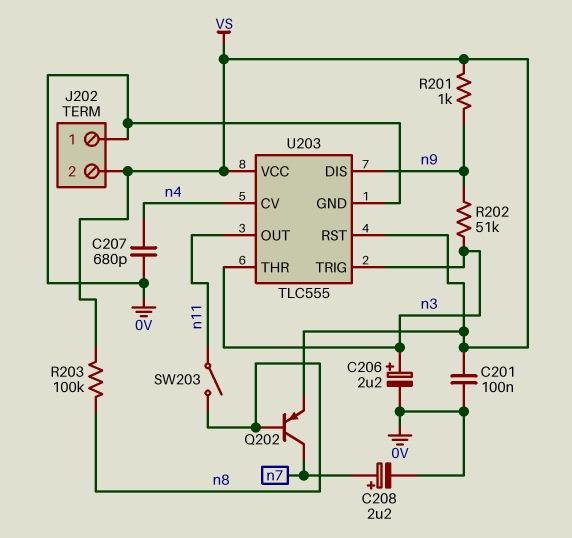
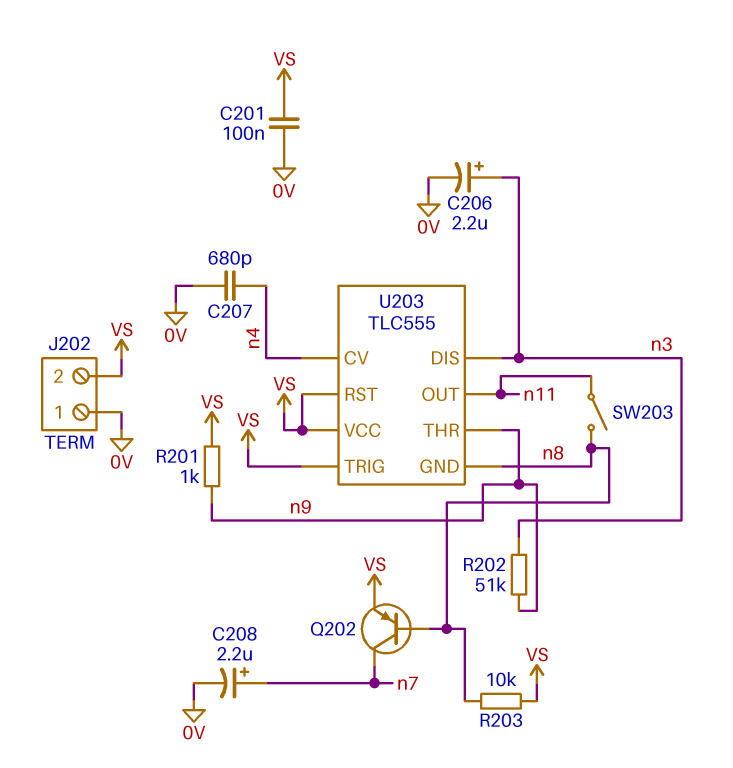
R203: 100k (VS, n8) -> 10k (VS, n8)
U203 pin DIS: n9 -> n3
U203 pin GND: 0V -> n8
U203 pin THR: n3 -> n9
U203 pin TRIG: n3 -> VS

